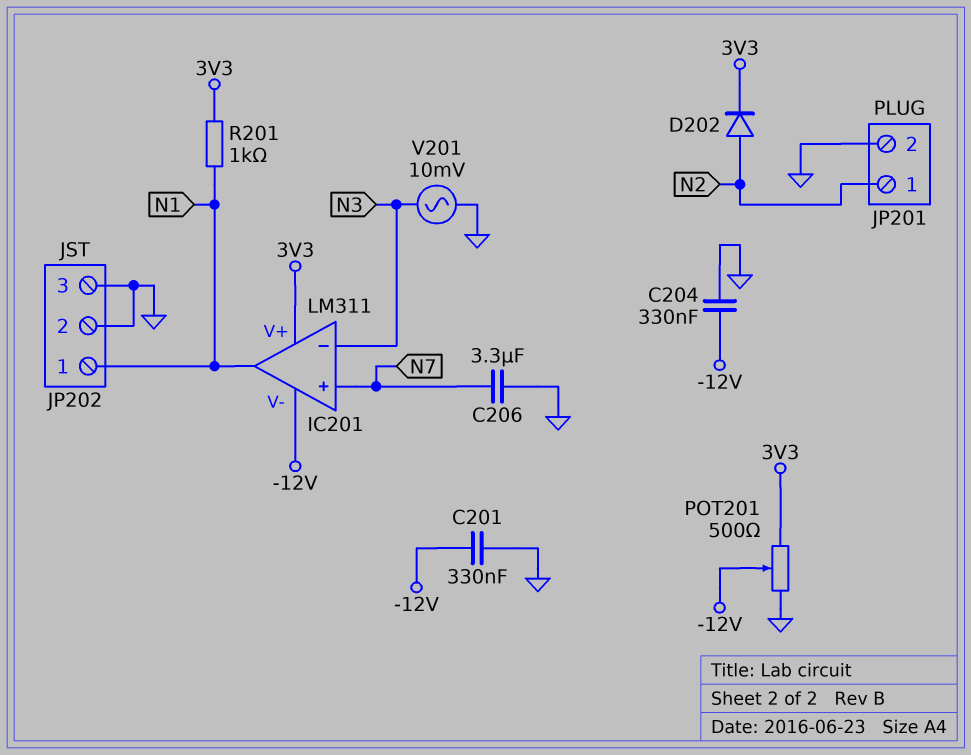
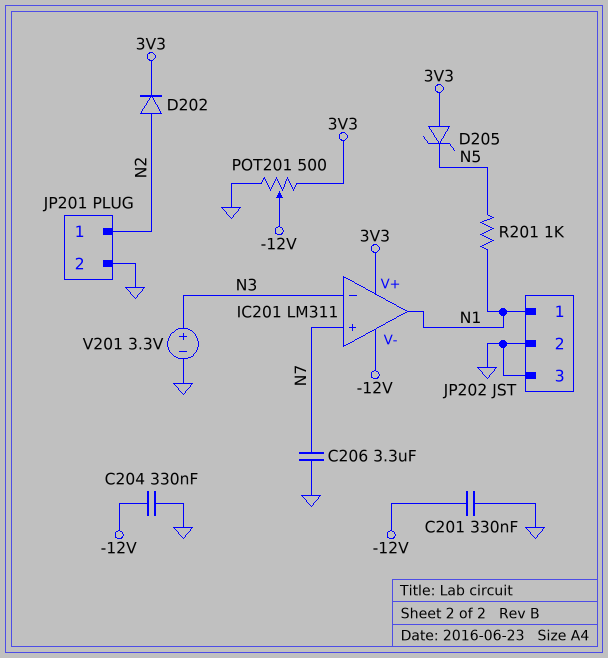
D205: none -> zener (A 3V3, K N5)
R201: 1k (3V3, N1) -> 1k (N1, N5)
V201: AC 10mV (GND, N3) -> 3.3V (plus N3, minus GND)

